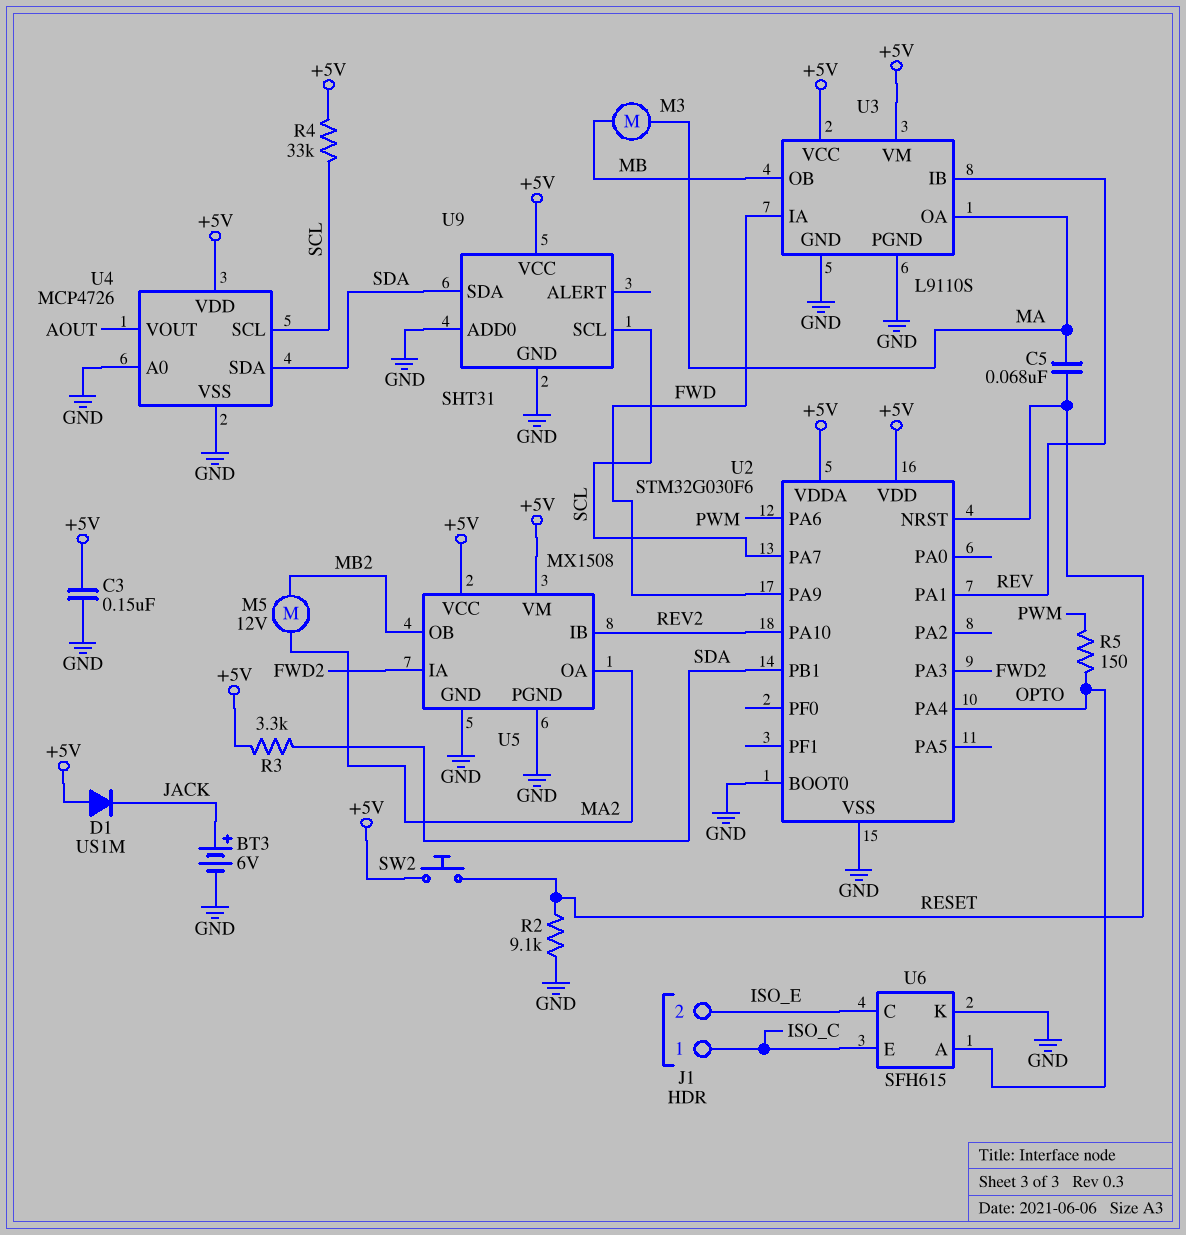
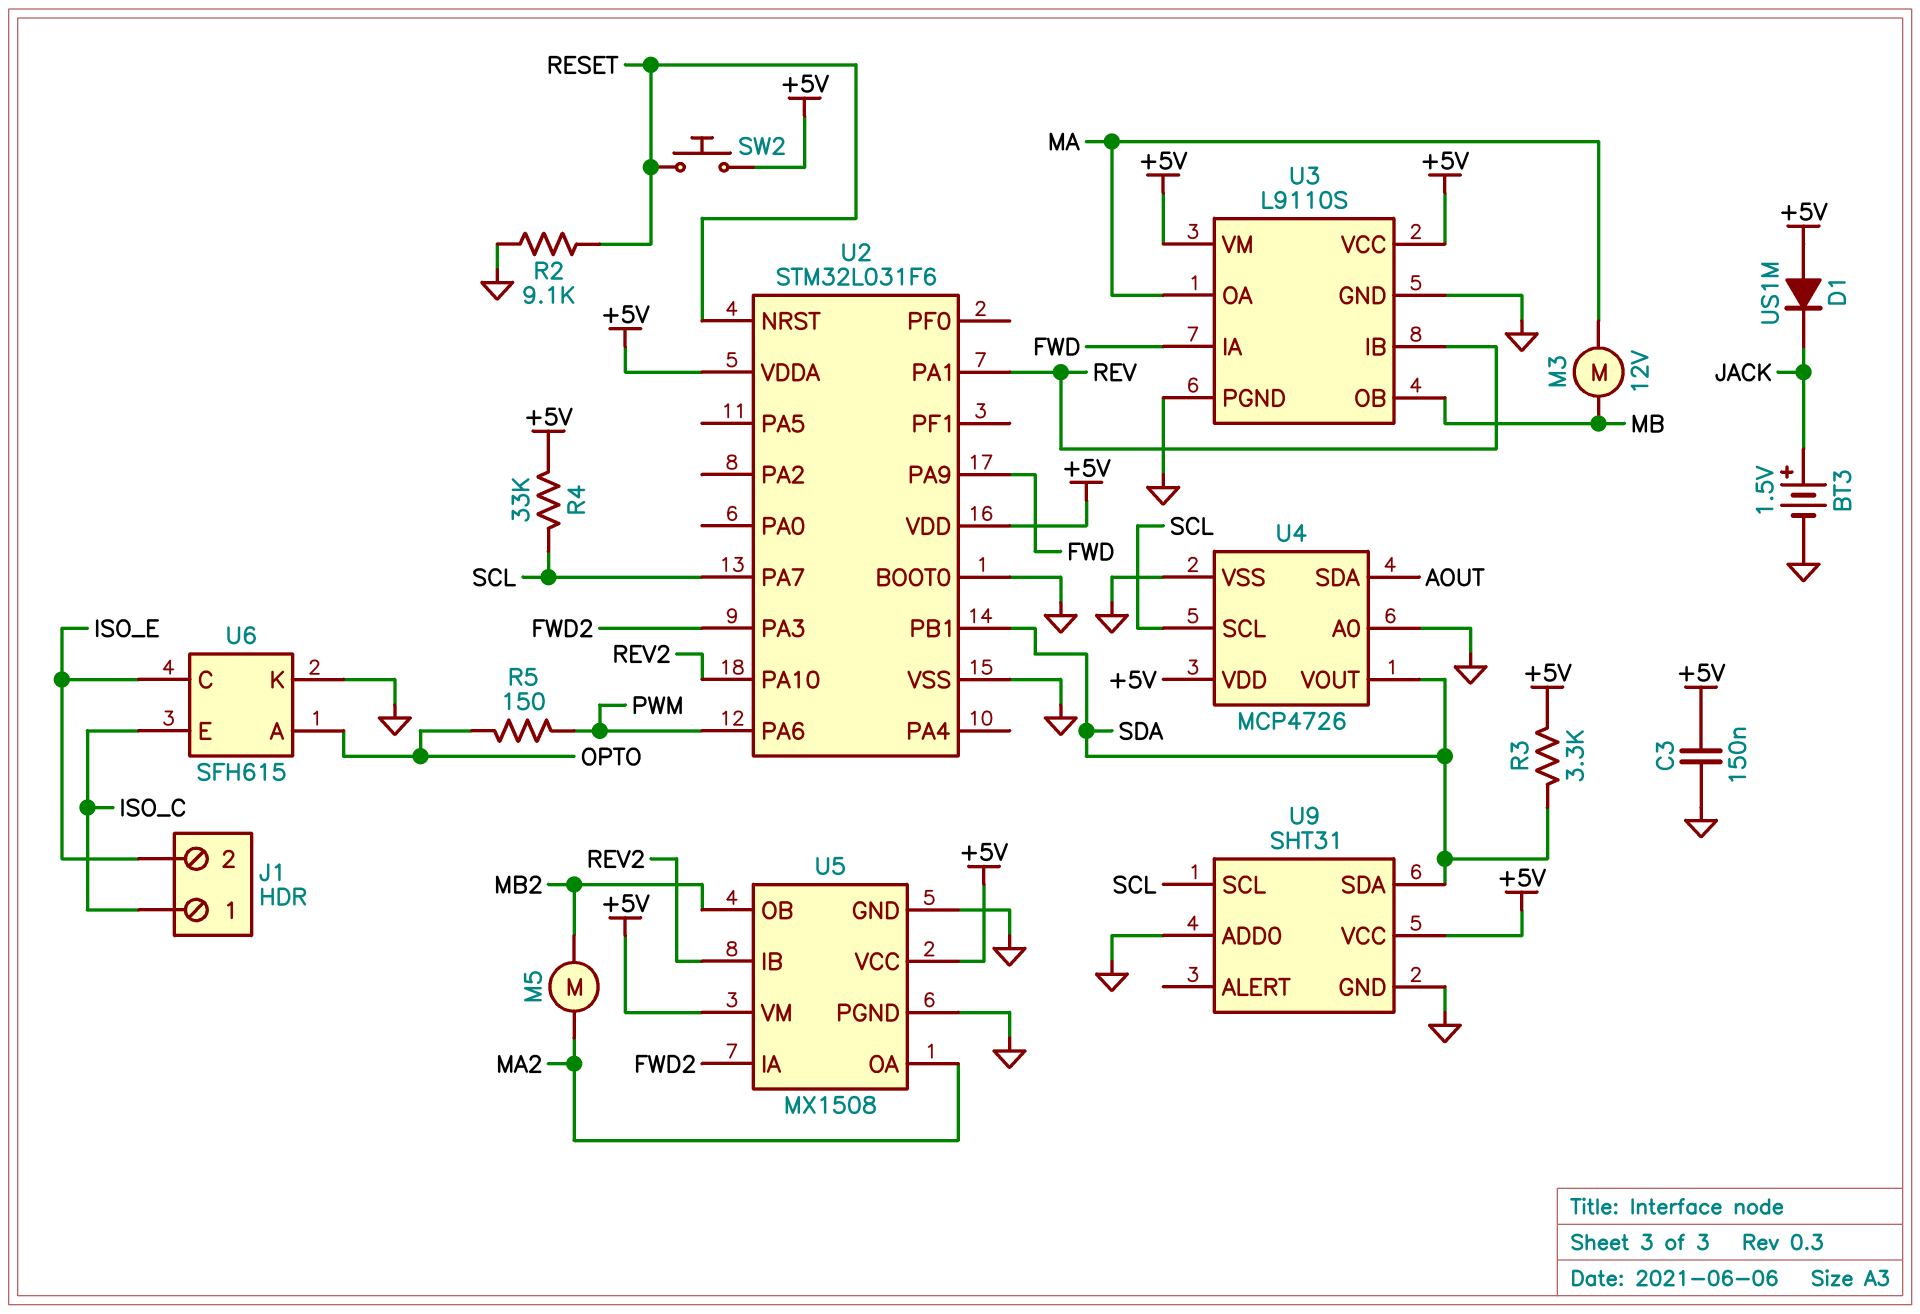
BT3: 6V (plus JACK, minus GND) -> 1.5V (plus JACK, minus GND)
C5: 68nF (MA, RESET) -> none
M3: motor (MA, MB) -> motor 12V (MA, MB)
M5: motor 12V (MA2, MB2) -> motor (MA2, MB2)
U2: STM32G030F6 -> STM32L031F6
U2 pin PA4: OPTO -> none
U4 pin SDA: SDA -> AOUT
U4 pin VOUT: AOUT -> SDA

